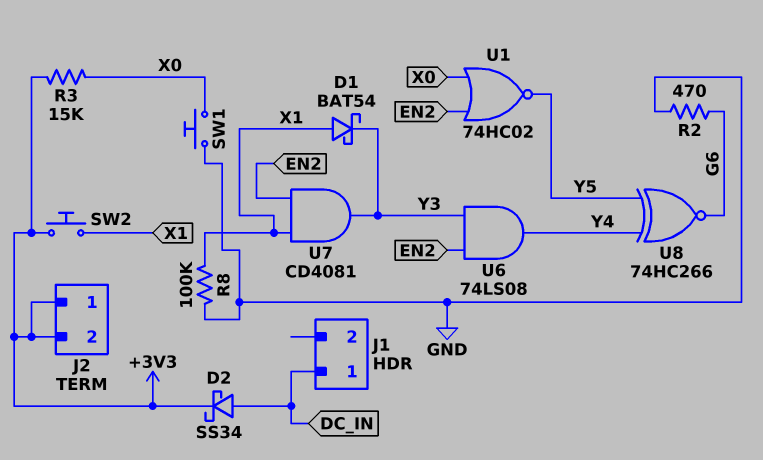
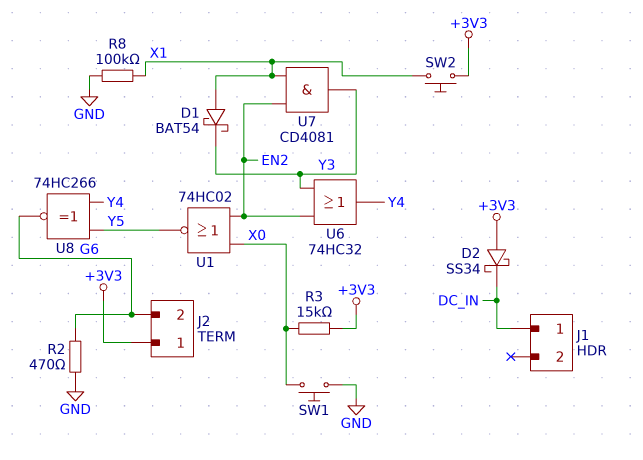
D2: schottky SS34 (A DC_IN, K +3V3) -> schottky SS34 (A +3V3, K DC_IN)
J2 pin 2: +3V3 -> G6
U6: AND 74LS08 (in EN2, in Y3, out Y4) -> OR 74HC32 (in EN2, in Y3, out Y4)

